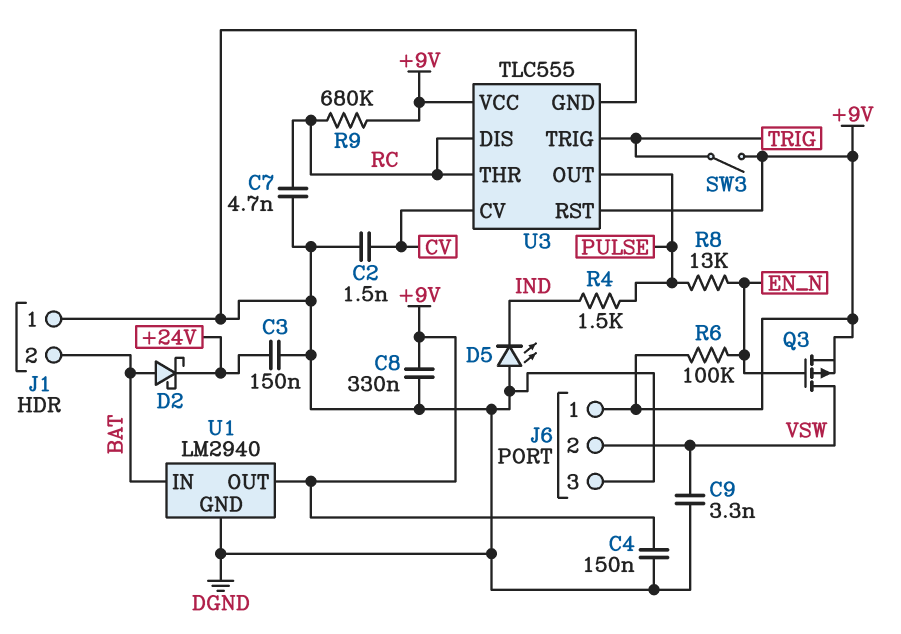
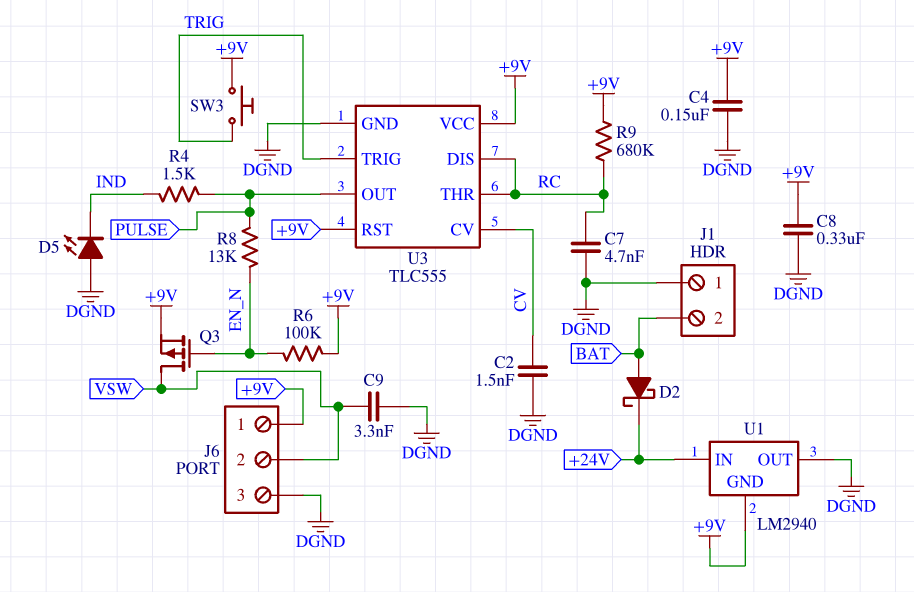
C3: 150nF (+24V, DGND) -> none
SW3: switch (+9V, TRIG) -> button (+9V, TRIG)
U1 pin GND: DGND -> +9V
U1 pin IN: BAT -> +24V
U1 pin OUT: +9V -> DGND

